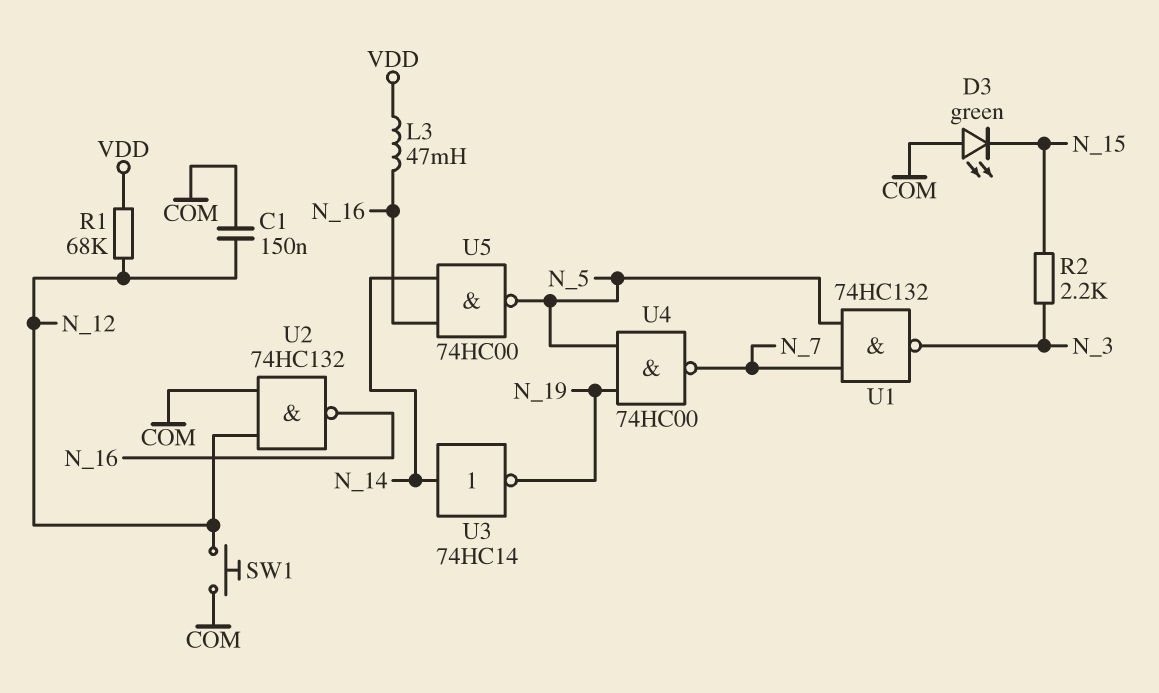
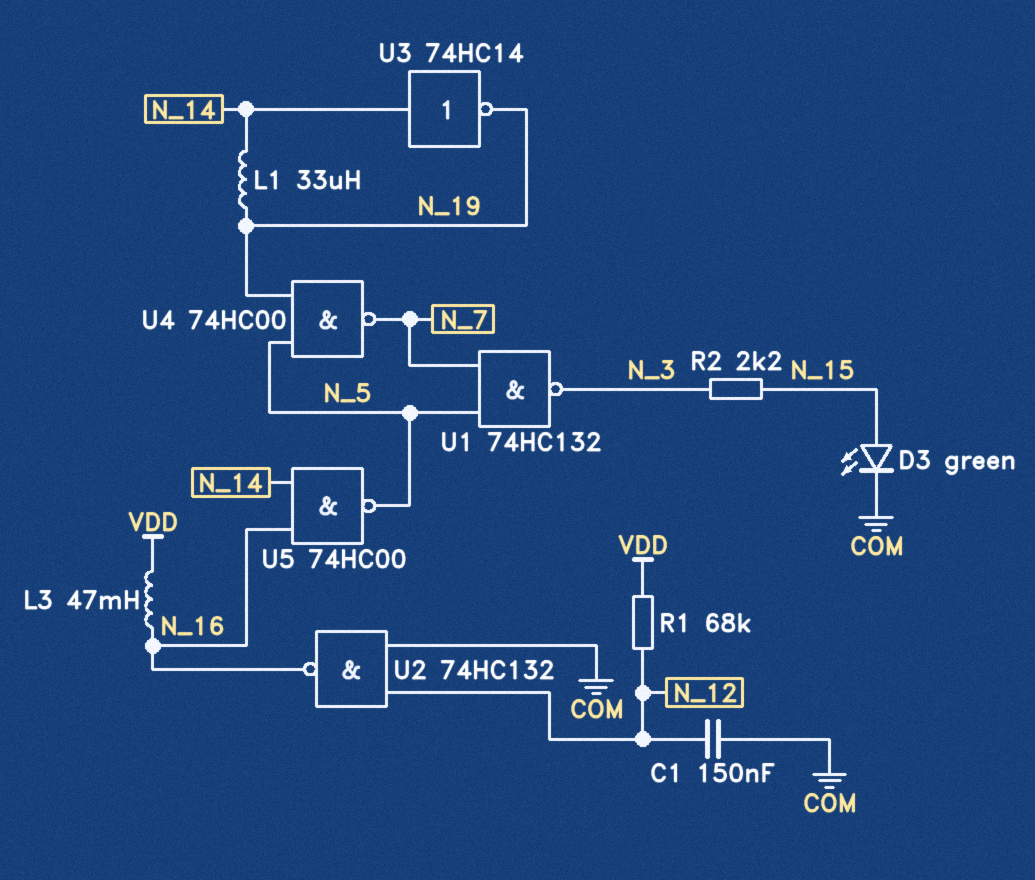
D3: LED green (A COM, K N_15) -> LED green (A N_15, K COM)
L1: none -> 33uH (N_14, N_19)
SW1: button (COM, N_12) -> none

